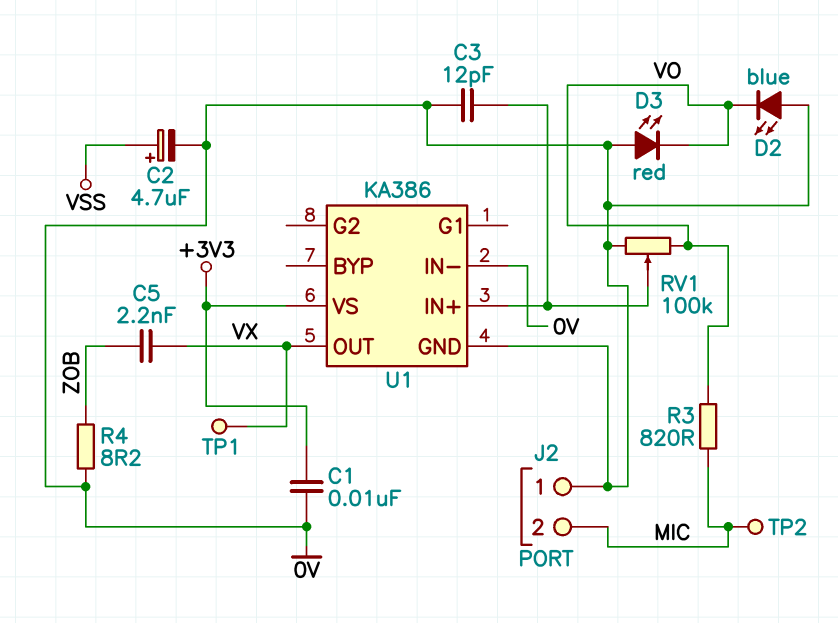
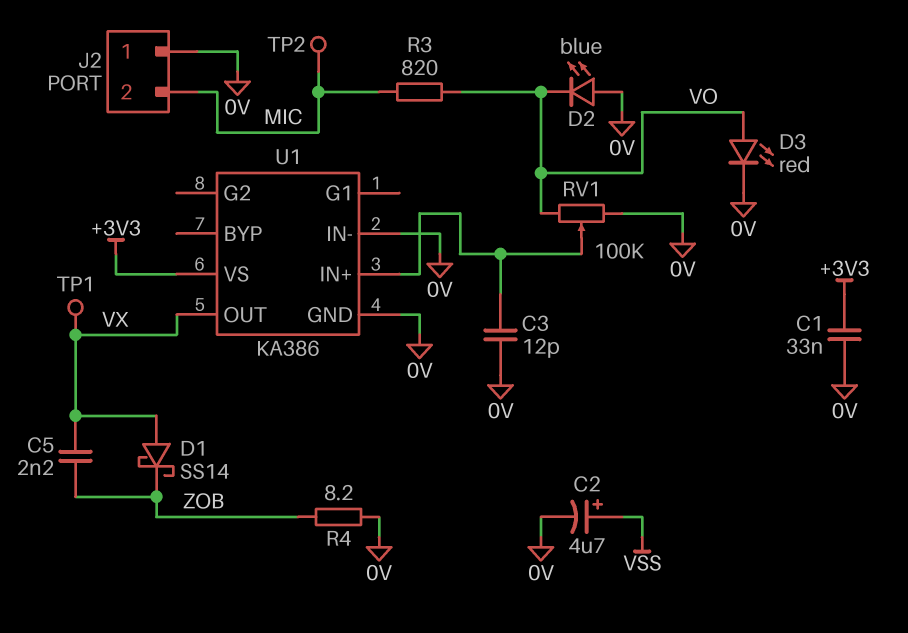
C1: 10nF (+3V3, 0V) -> 33nF (+3V3, 0V)
D1: none -> schottky SS14 (A VX, K ZOB)
D3: LED red (A 0V, K VO) -> LED red (A VO, K 0V)

